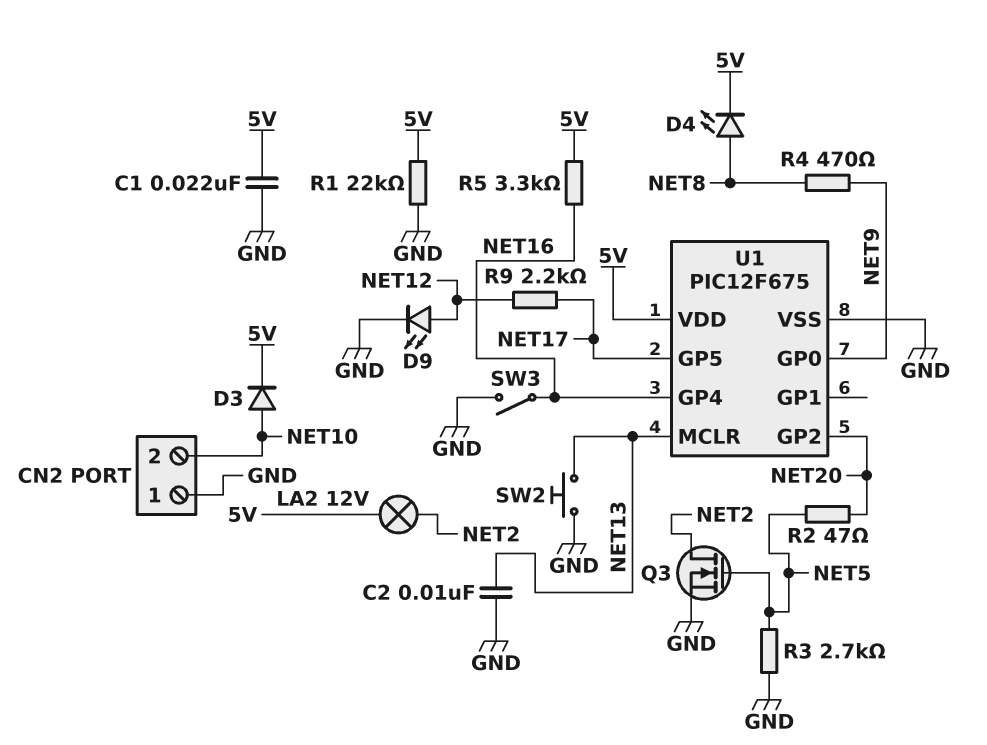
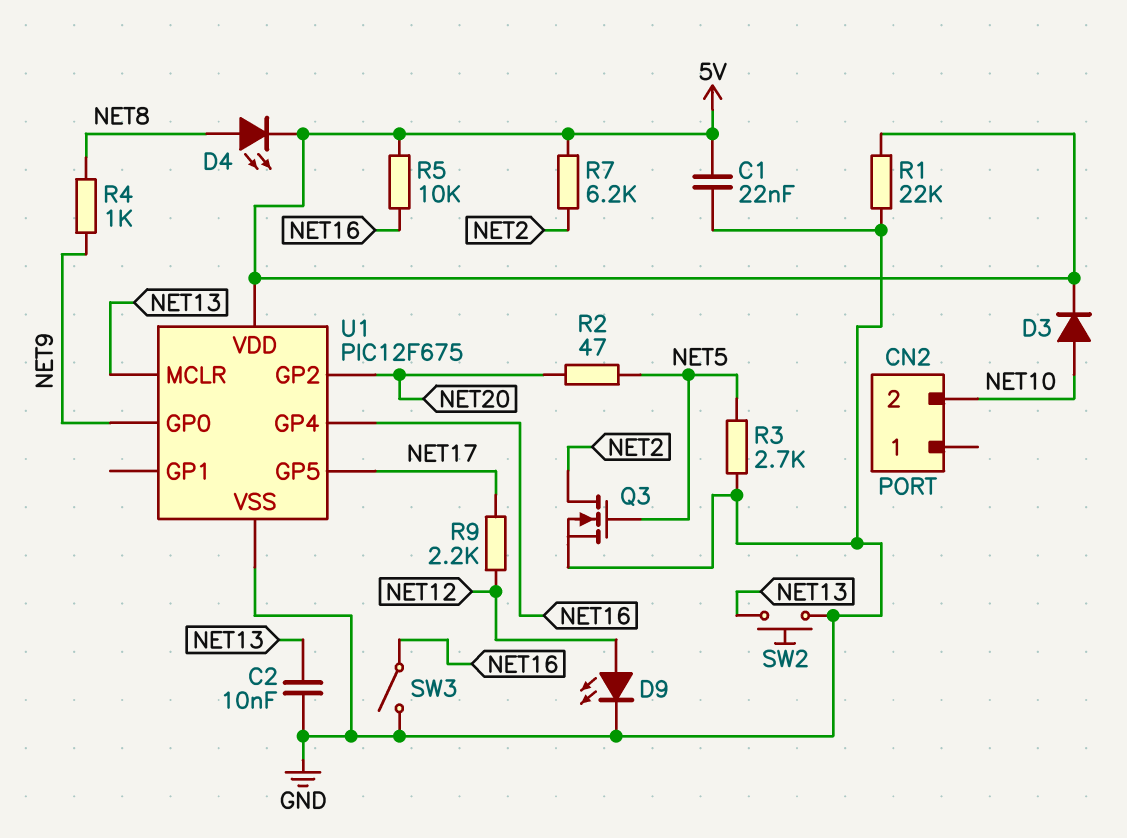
CN2 pin 1: GND -> none
LA2: lamp 12V (5V, NET2) -> none
R4: 470 (NET8, NET9) -> 1k (NET8, NET9)
R5: 3.3k (5V, NET16) -> 10k (5V, NET16)
R7: none -> 6.2k (5V, NET2)

